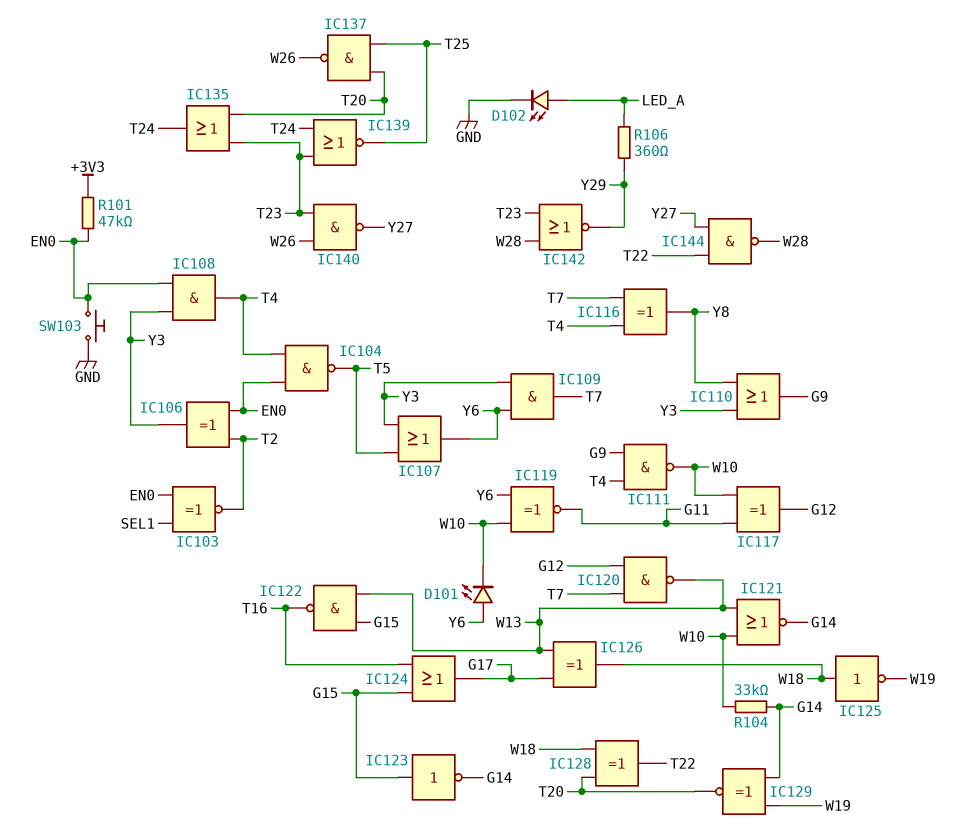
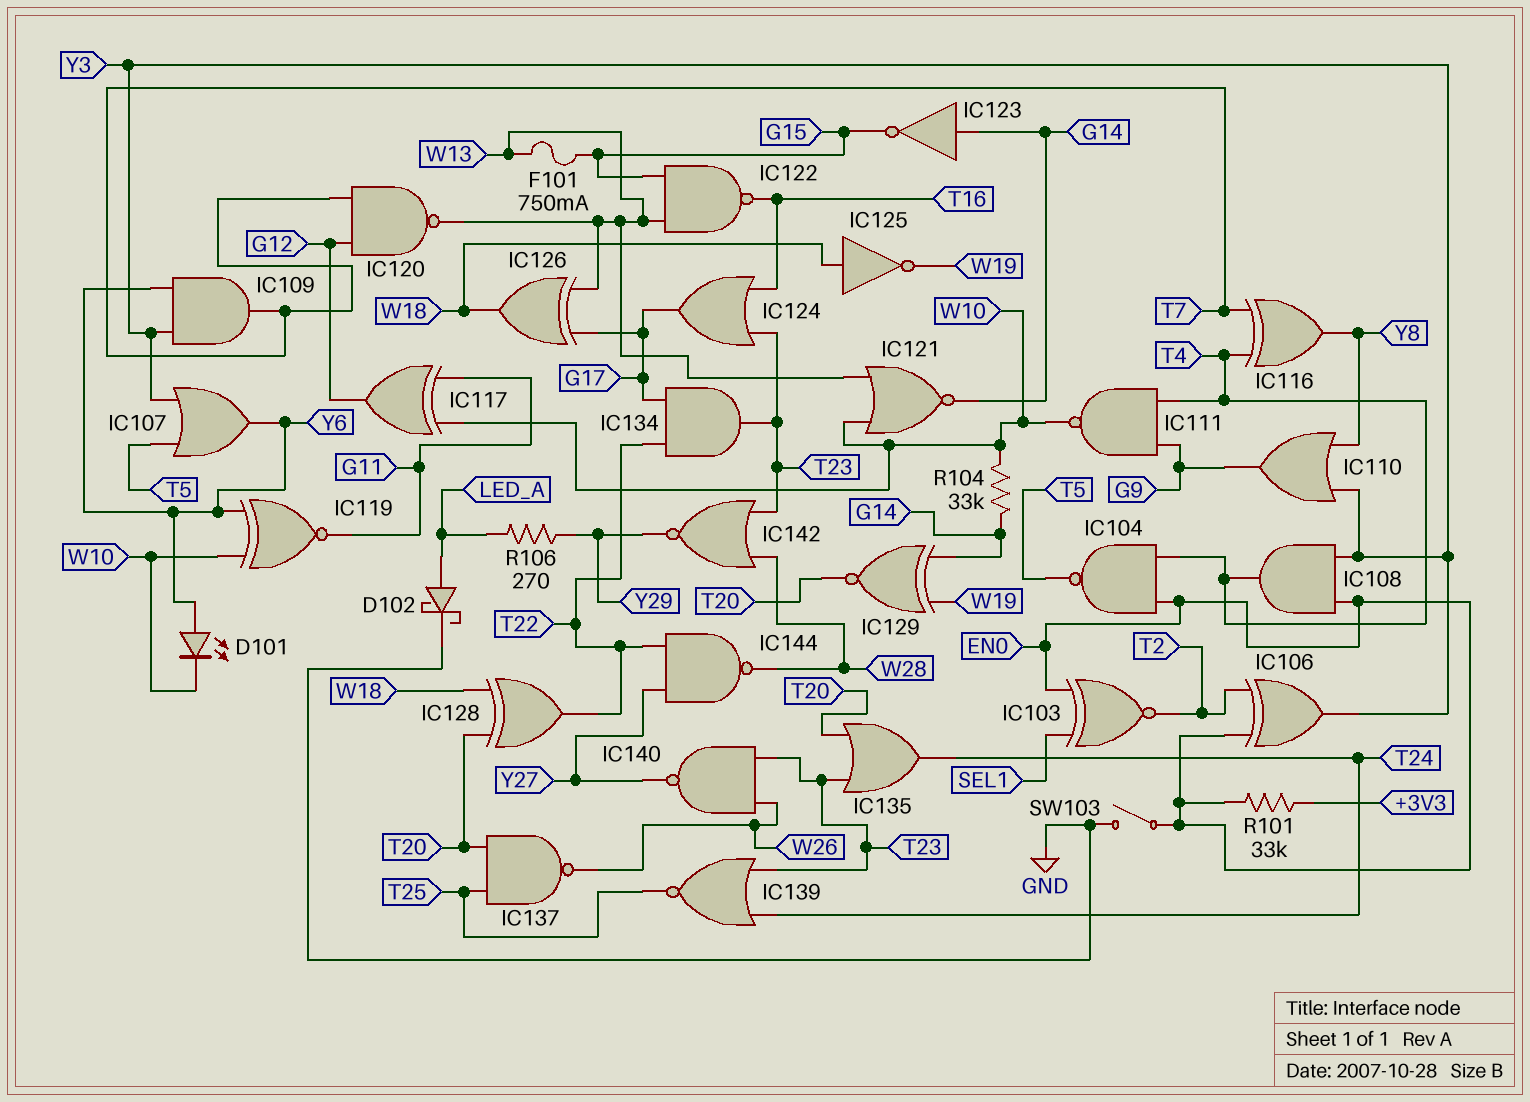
D102: LED (A LED_A, K GND) -> schottky (A LED_A, K GND)
F101: none -> 750mA (G15, W13)
IC123: NOT (in G15, out G14) -> NOT (in G14, out G15)
IC124: OR (in G15, in T16, out G17) -> OR (in T16, in T23, out G17)
IC134: none -> AND (in G17, in T22, out T23)
R101: 47k (+3V3, EN0) -> 33k (+3V3, EN0)
R106: 360 (LED_A, Y29) -> 270 (LED_A, Y29)
SW103: button (EN0, GND) -> switch (EN0, GND)

